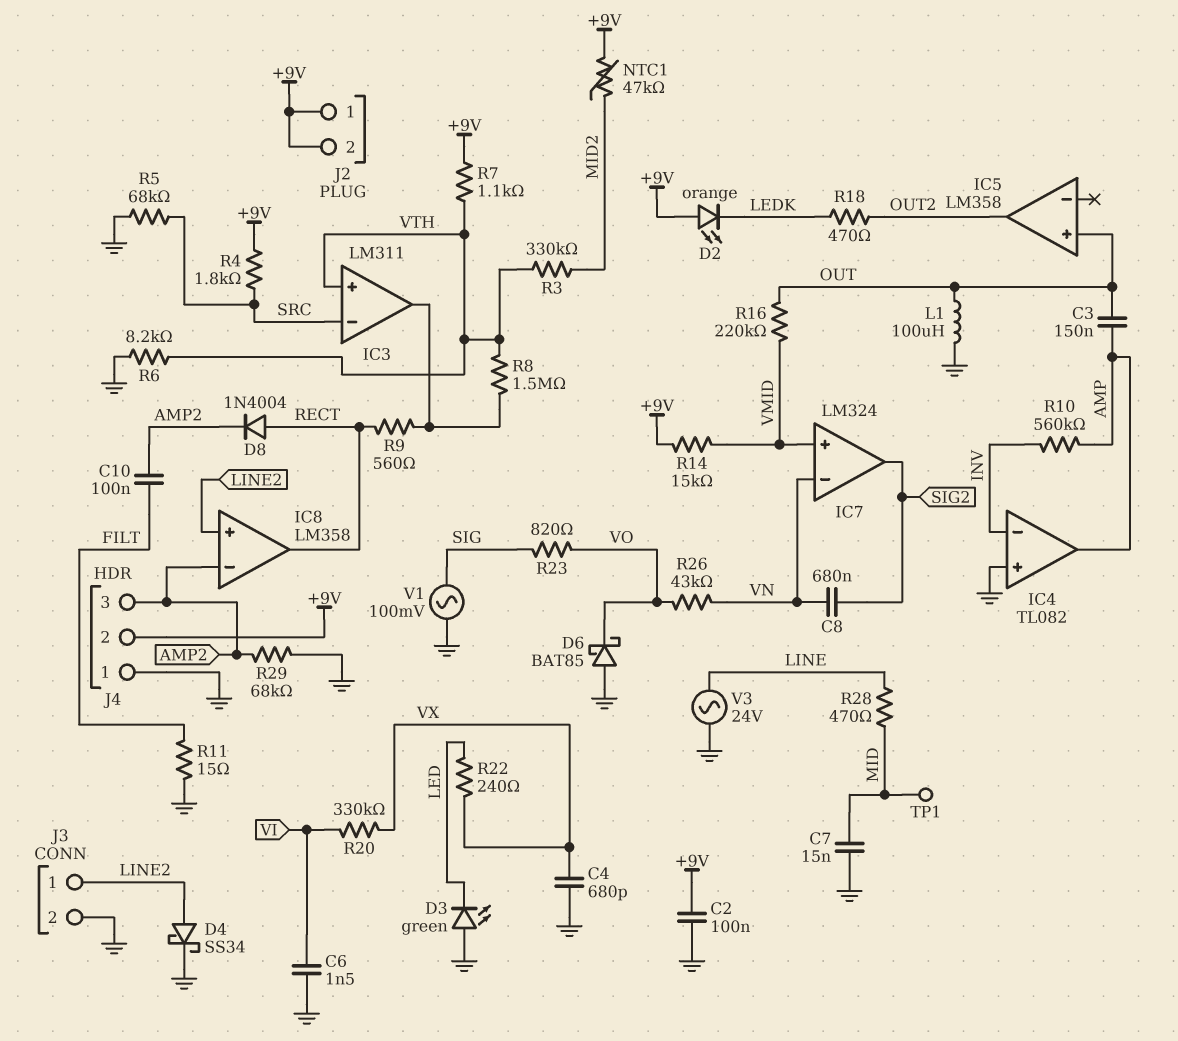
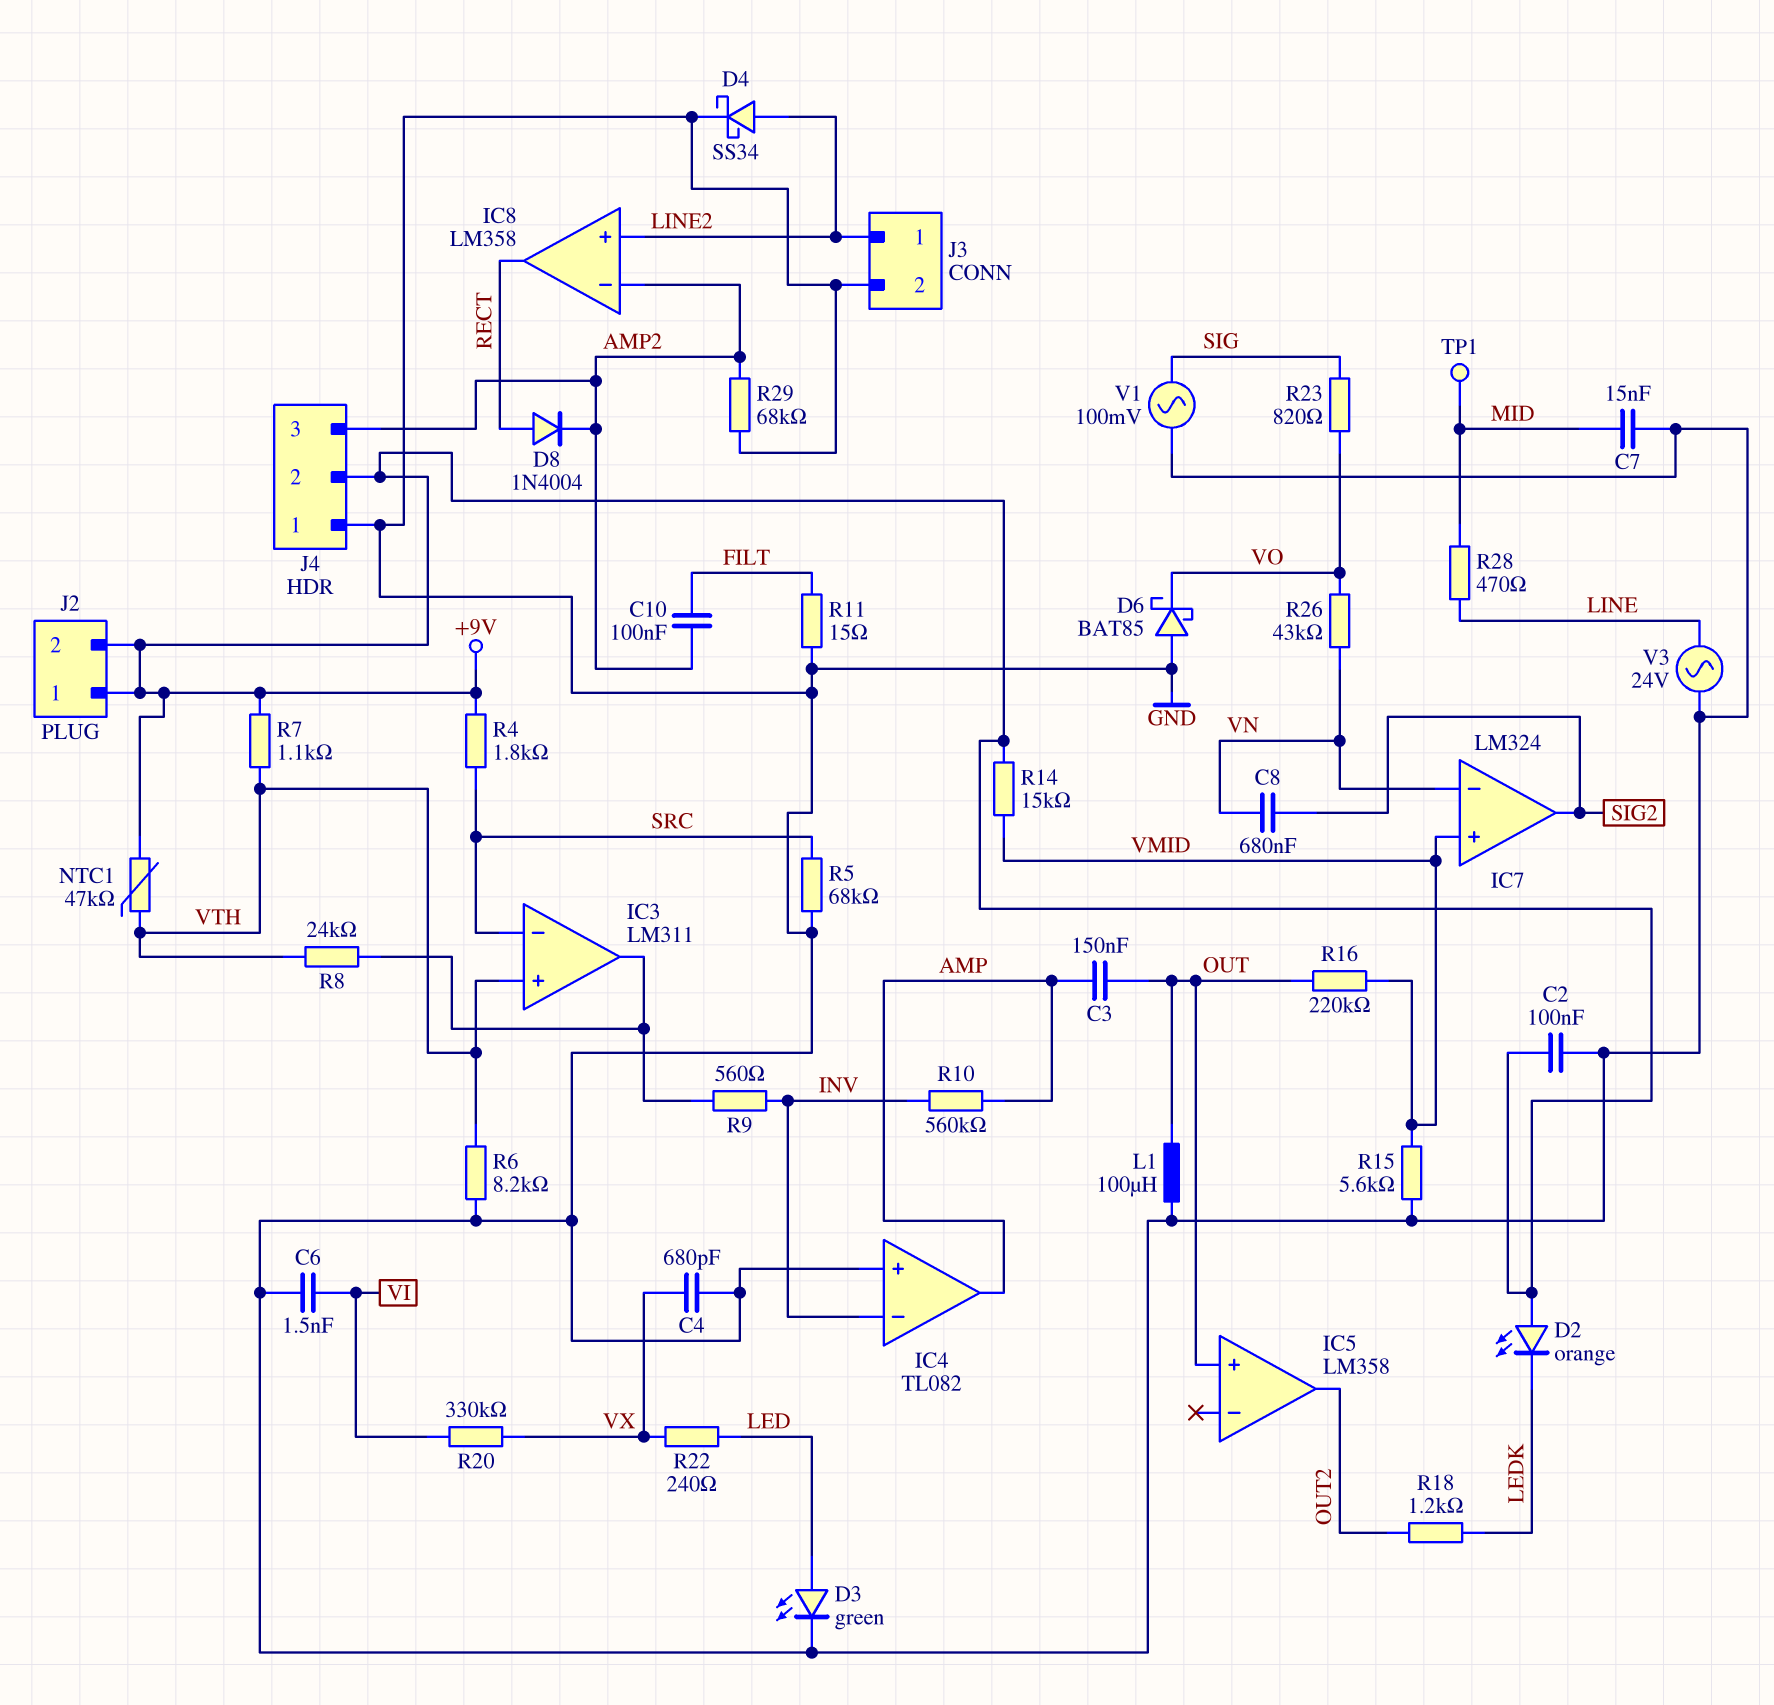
D3: LED green (A GND, K LED) -> LED green (A LED, K GND)
NTC1: 47k (+9V, MID2) -> 47k (+9V, VTH)
R3: 330k (MID2, VTH) -> none
R8: 1.5M (IC3/out, VTH) -> 24k (IC3/out, VTH)
R9: 560 (IC3/out, RECT) -> 560 (IC3/out, INV)
R15: none -> 5.6k (GND, VMID)
R18: 470 (LEDK, OUT2) -> 1.2k (LEDK, OUT2)

